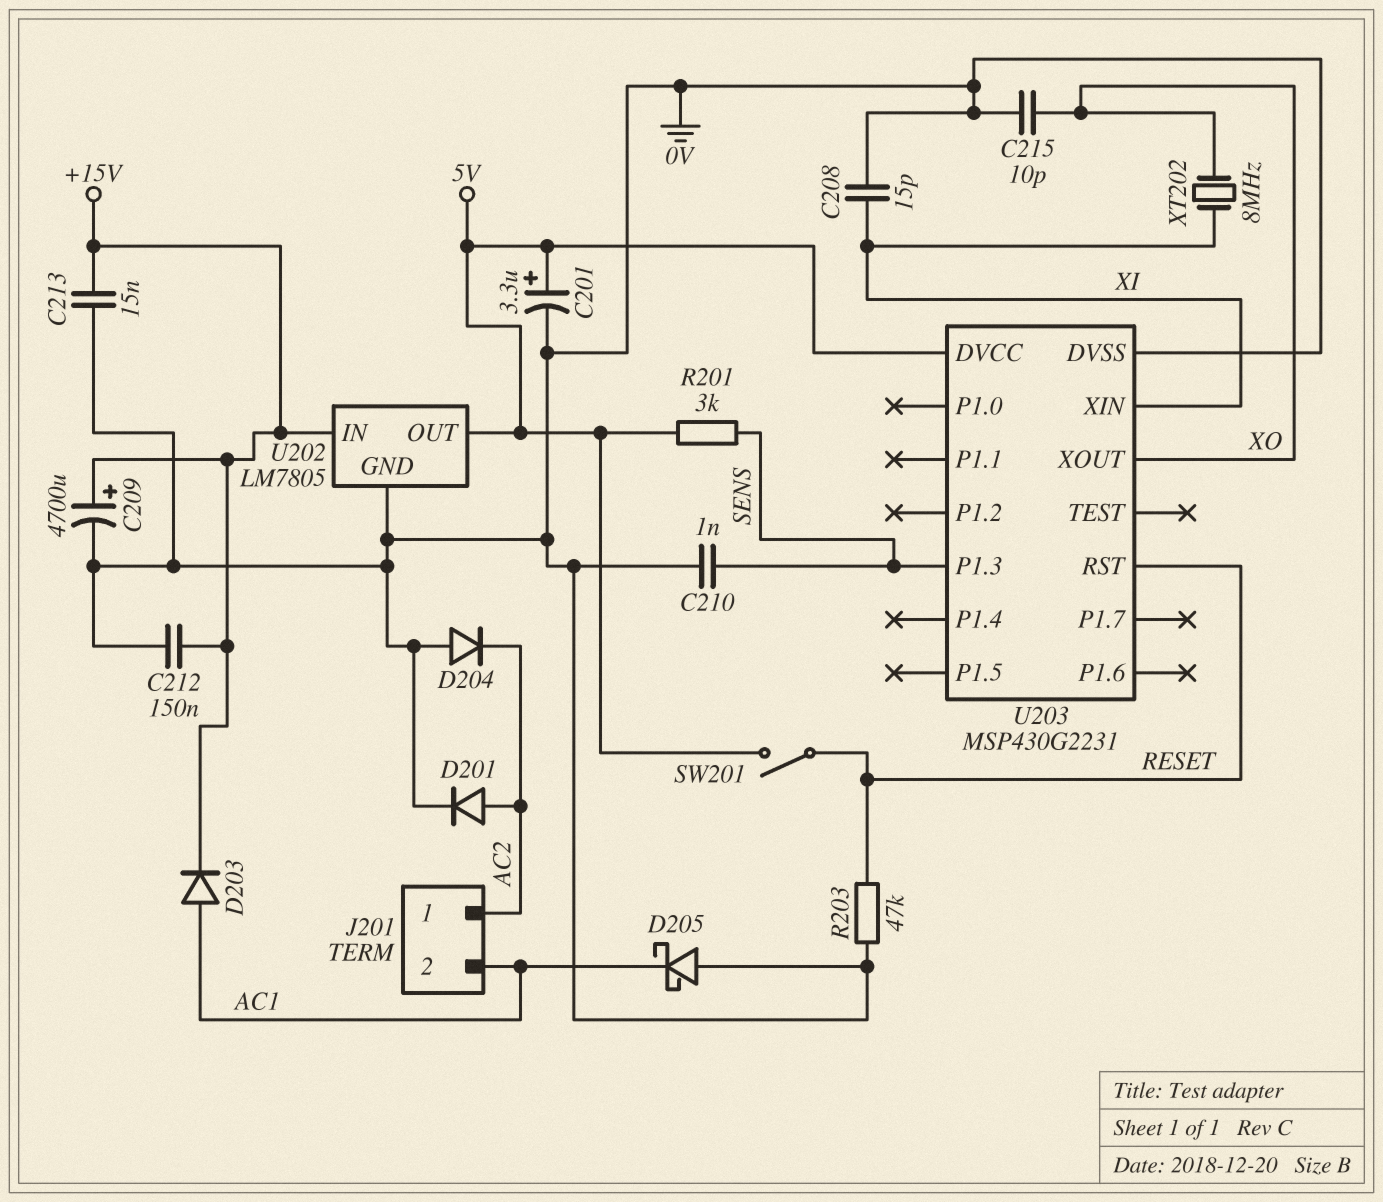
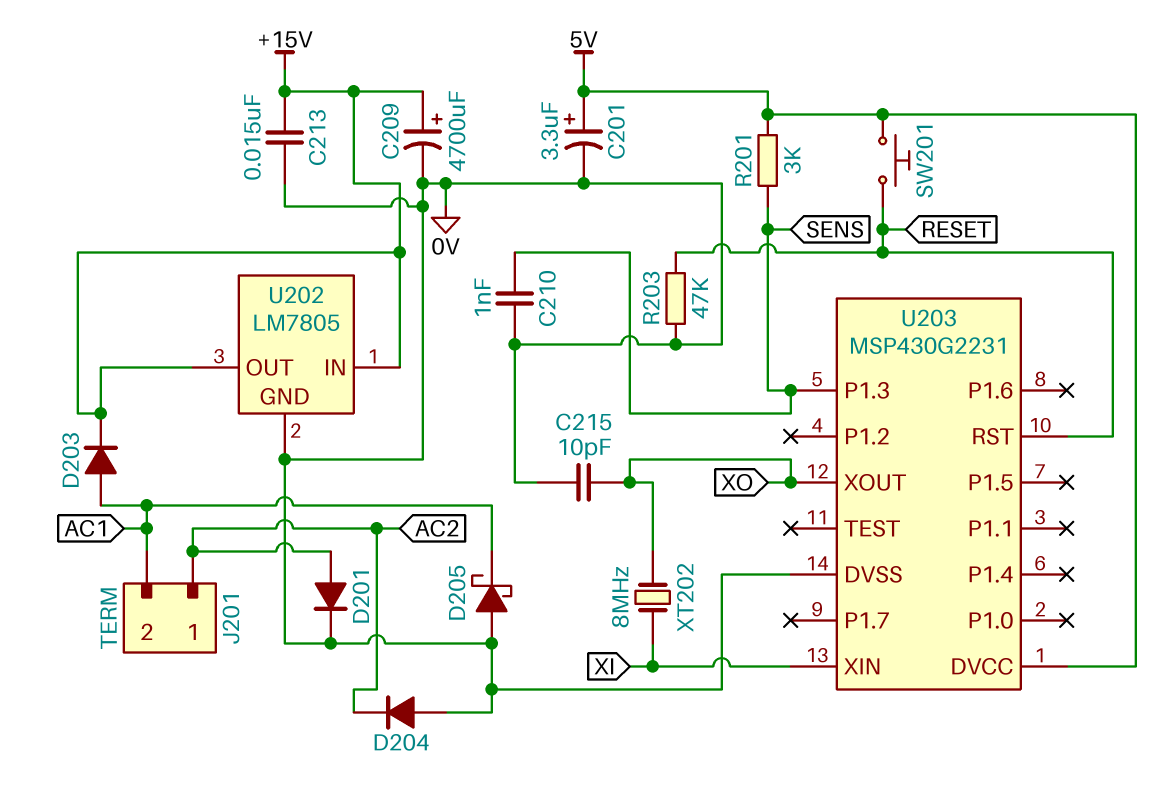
C208: 15pF (0V, XI) -> none
C212: 150nF (+15V, 0V) -> none
SW201: switch (5V, RESET) -> button (5V, RESET)
U202 pin OUT: 5V -> +15V

